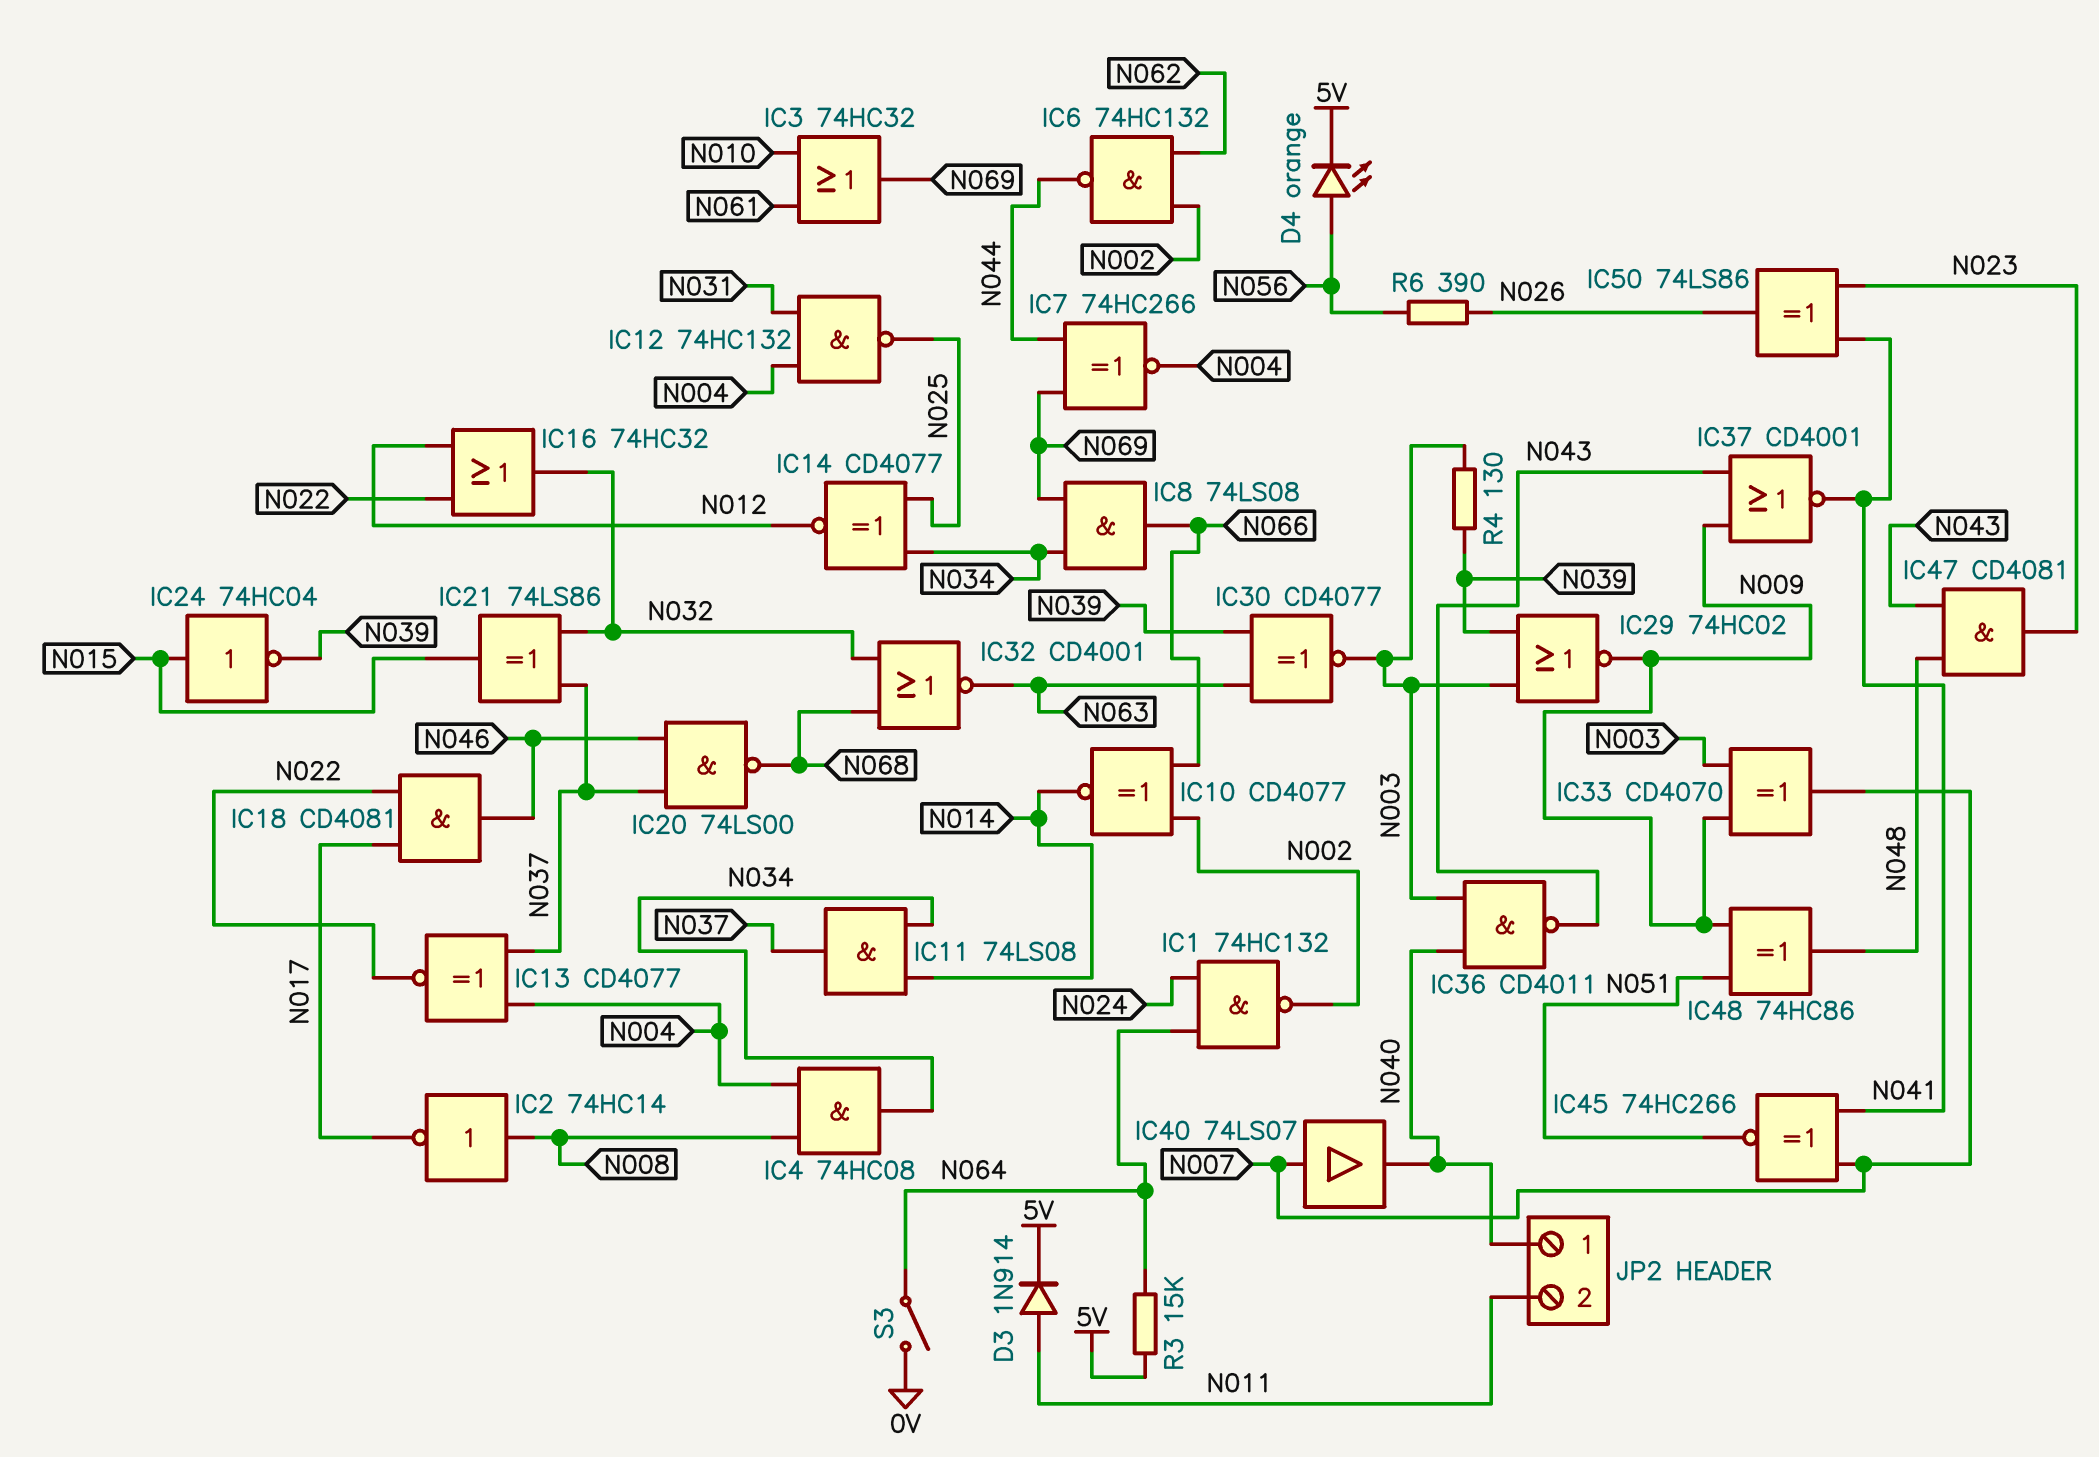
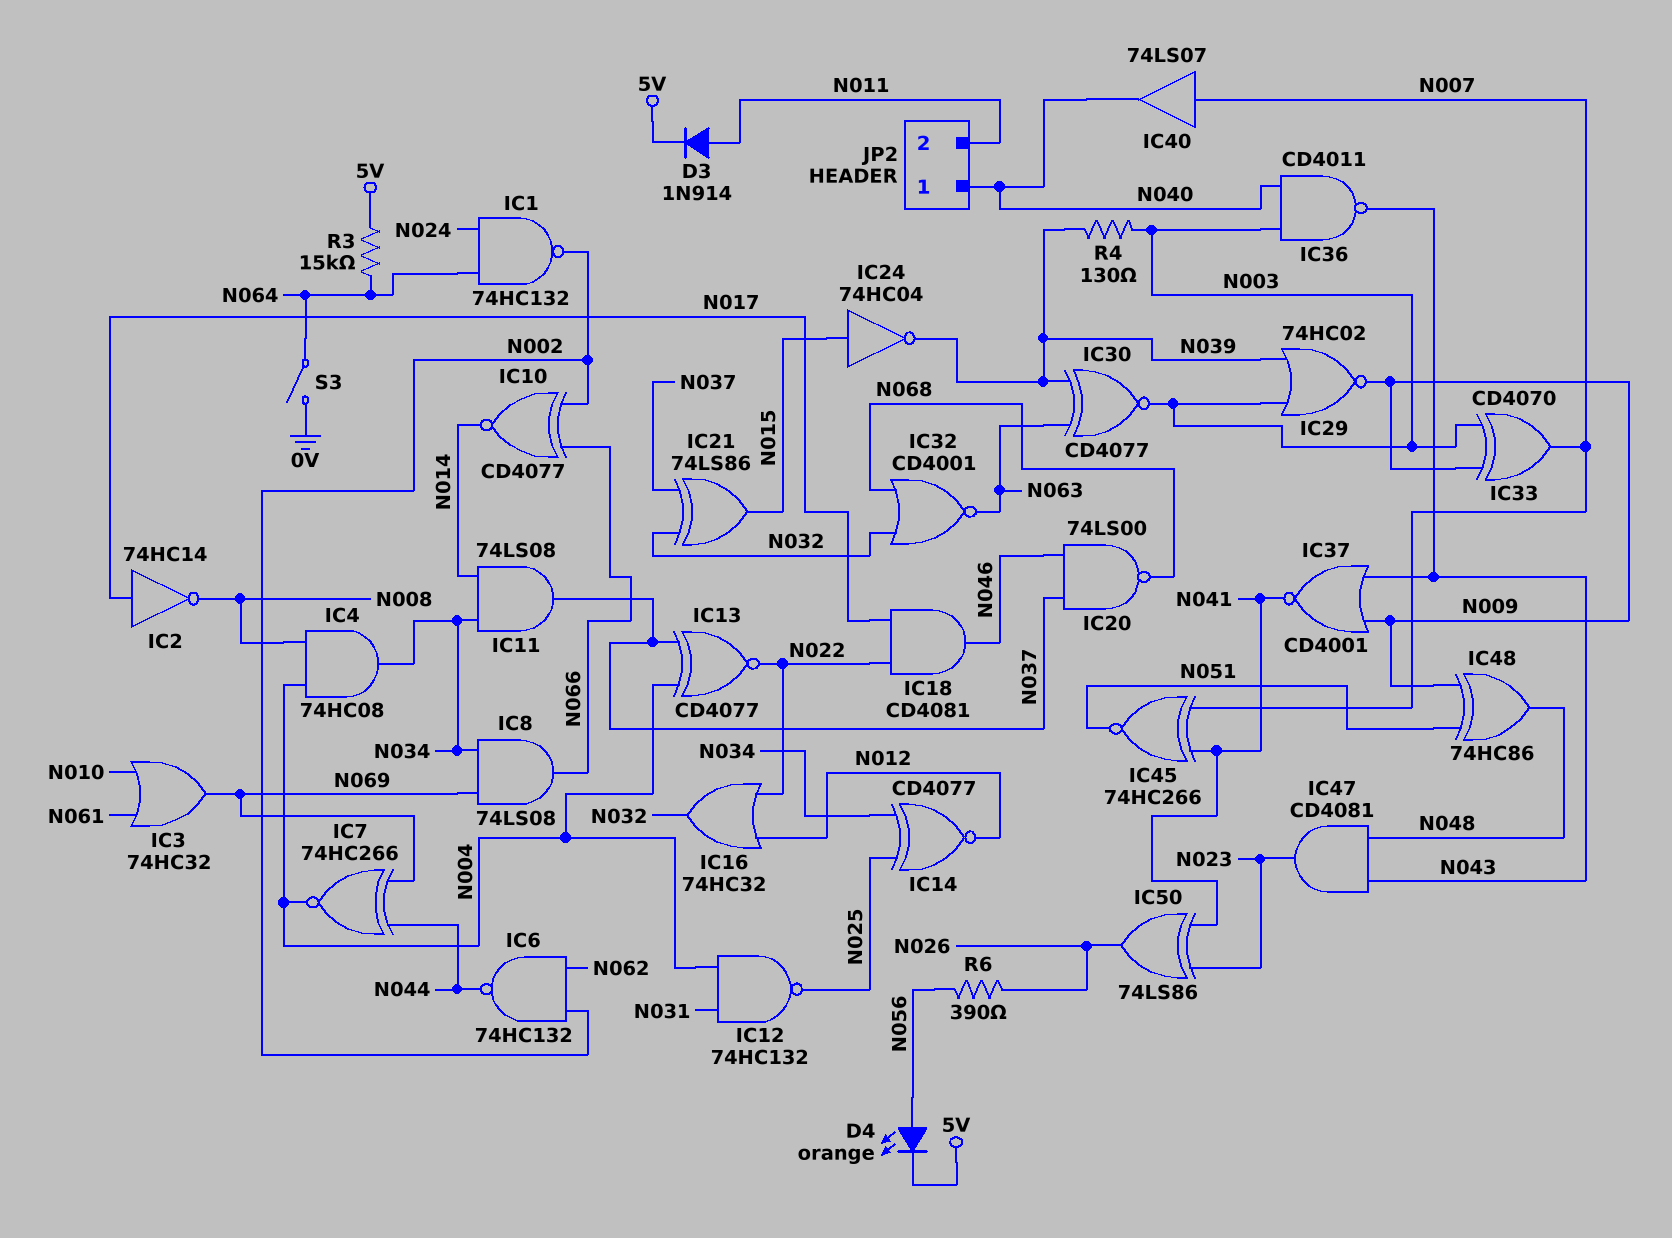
IC2: NOT 74HC14 (in N008, out N017) -> NOT 74HC14 (in N017, out N008)

